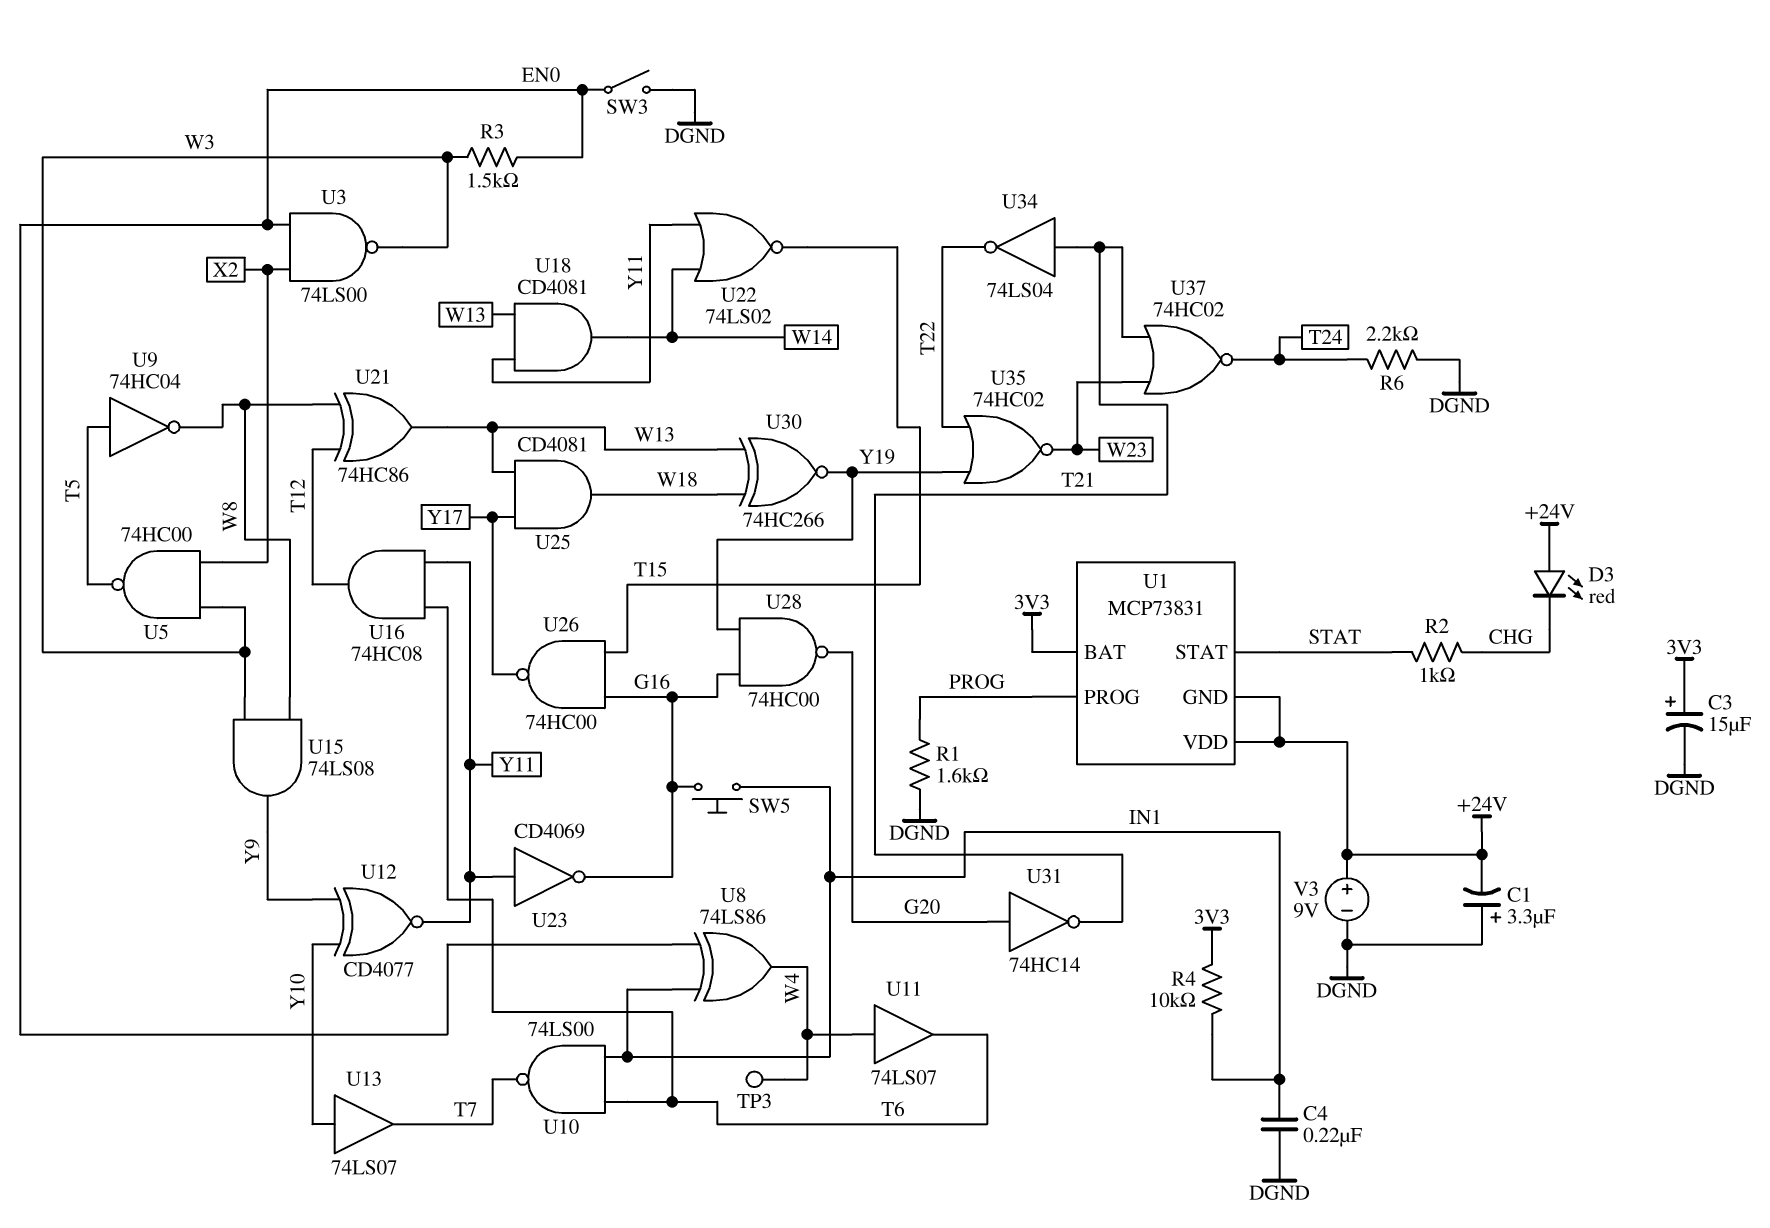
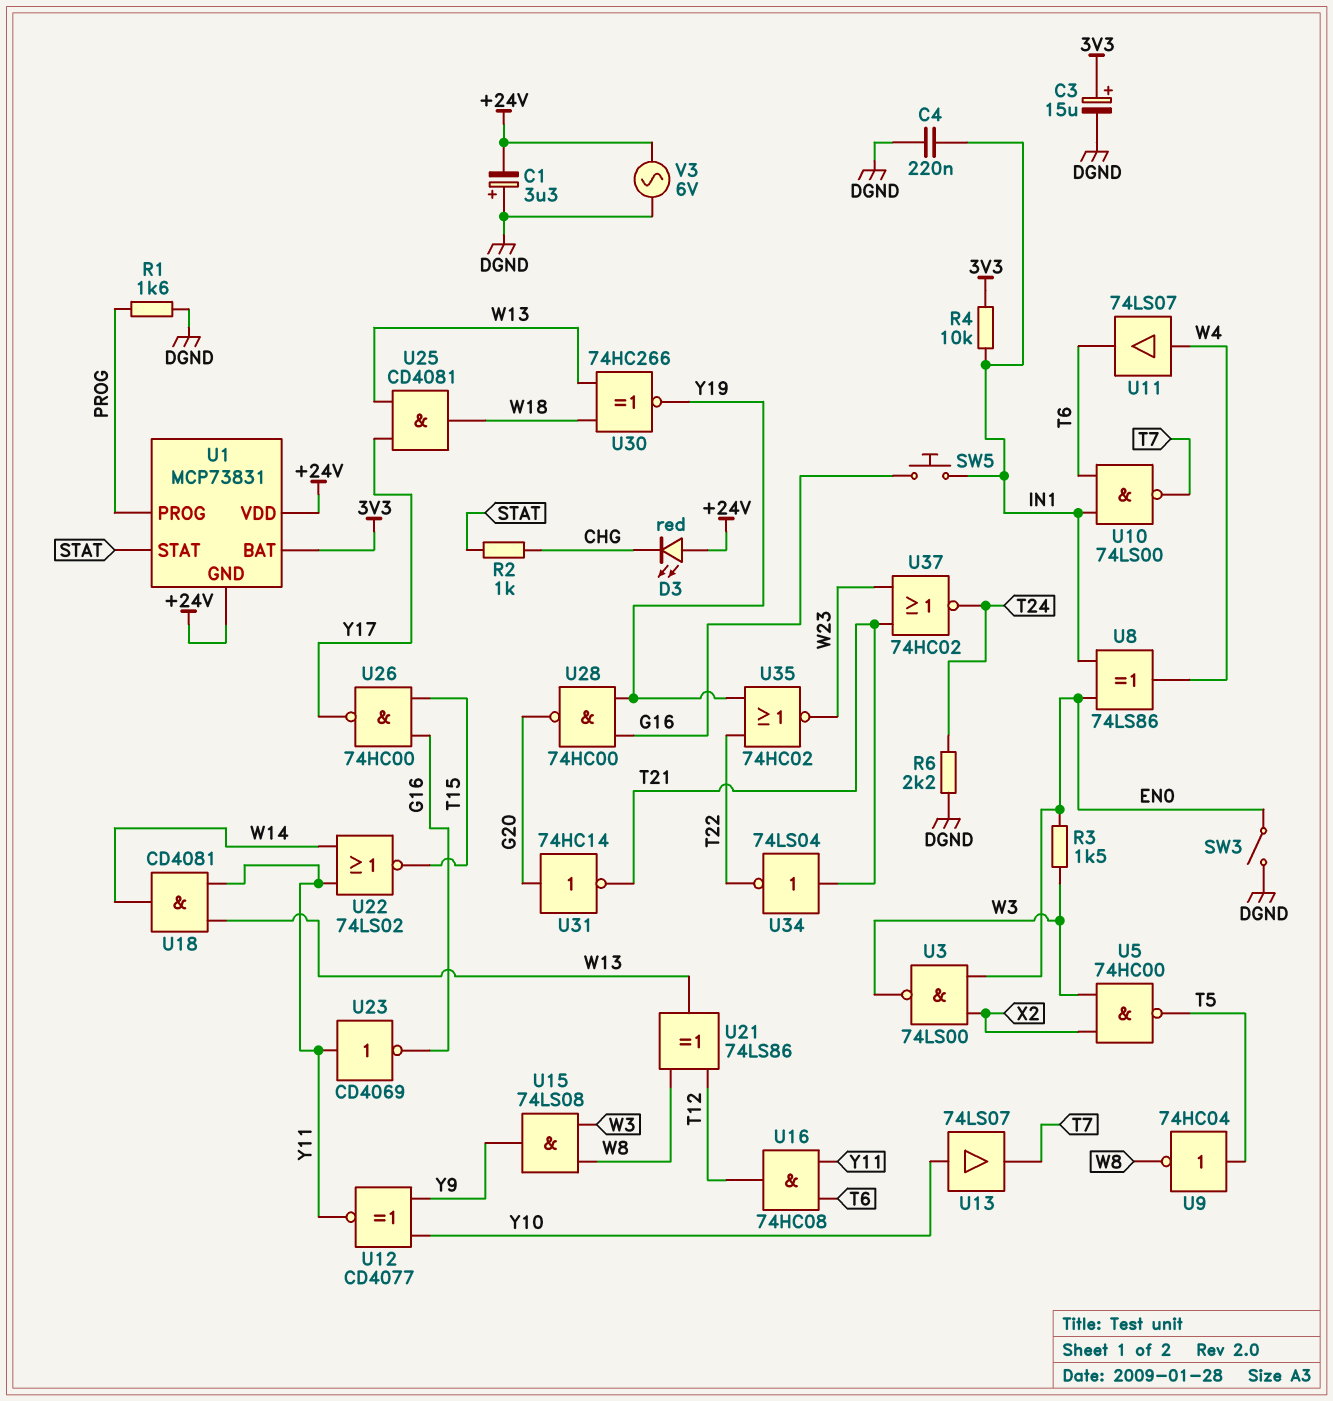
TP3: test point (W4) -> none
U21: XOR 74HC86 (in T12, in W8, out W13) -> XOR 74LS86 (in T12, in W8, out W13)
V3: 9V (plus +24V, minus DGND) -> AC 6V (+24V, DGND)

